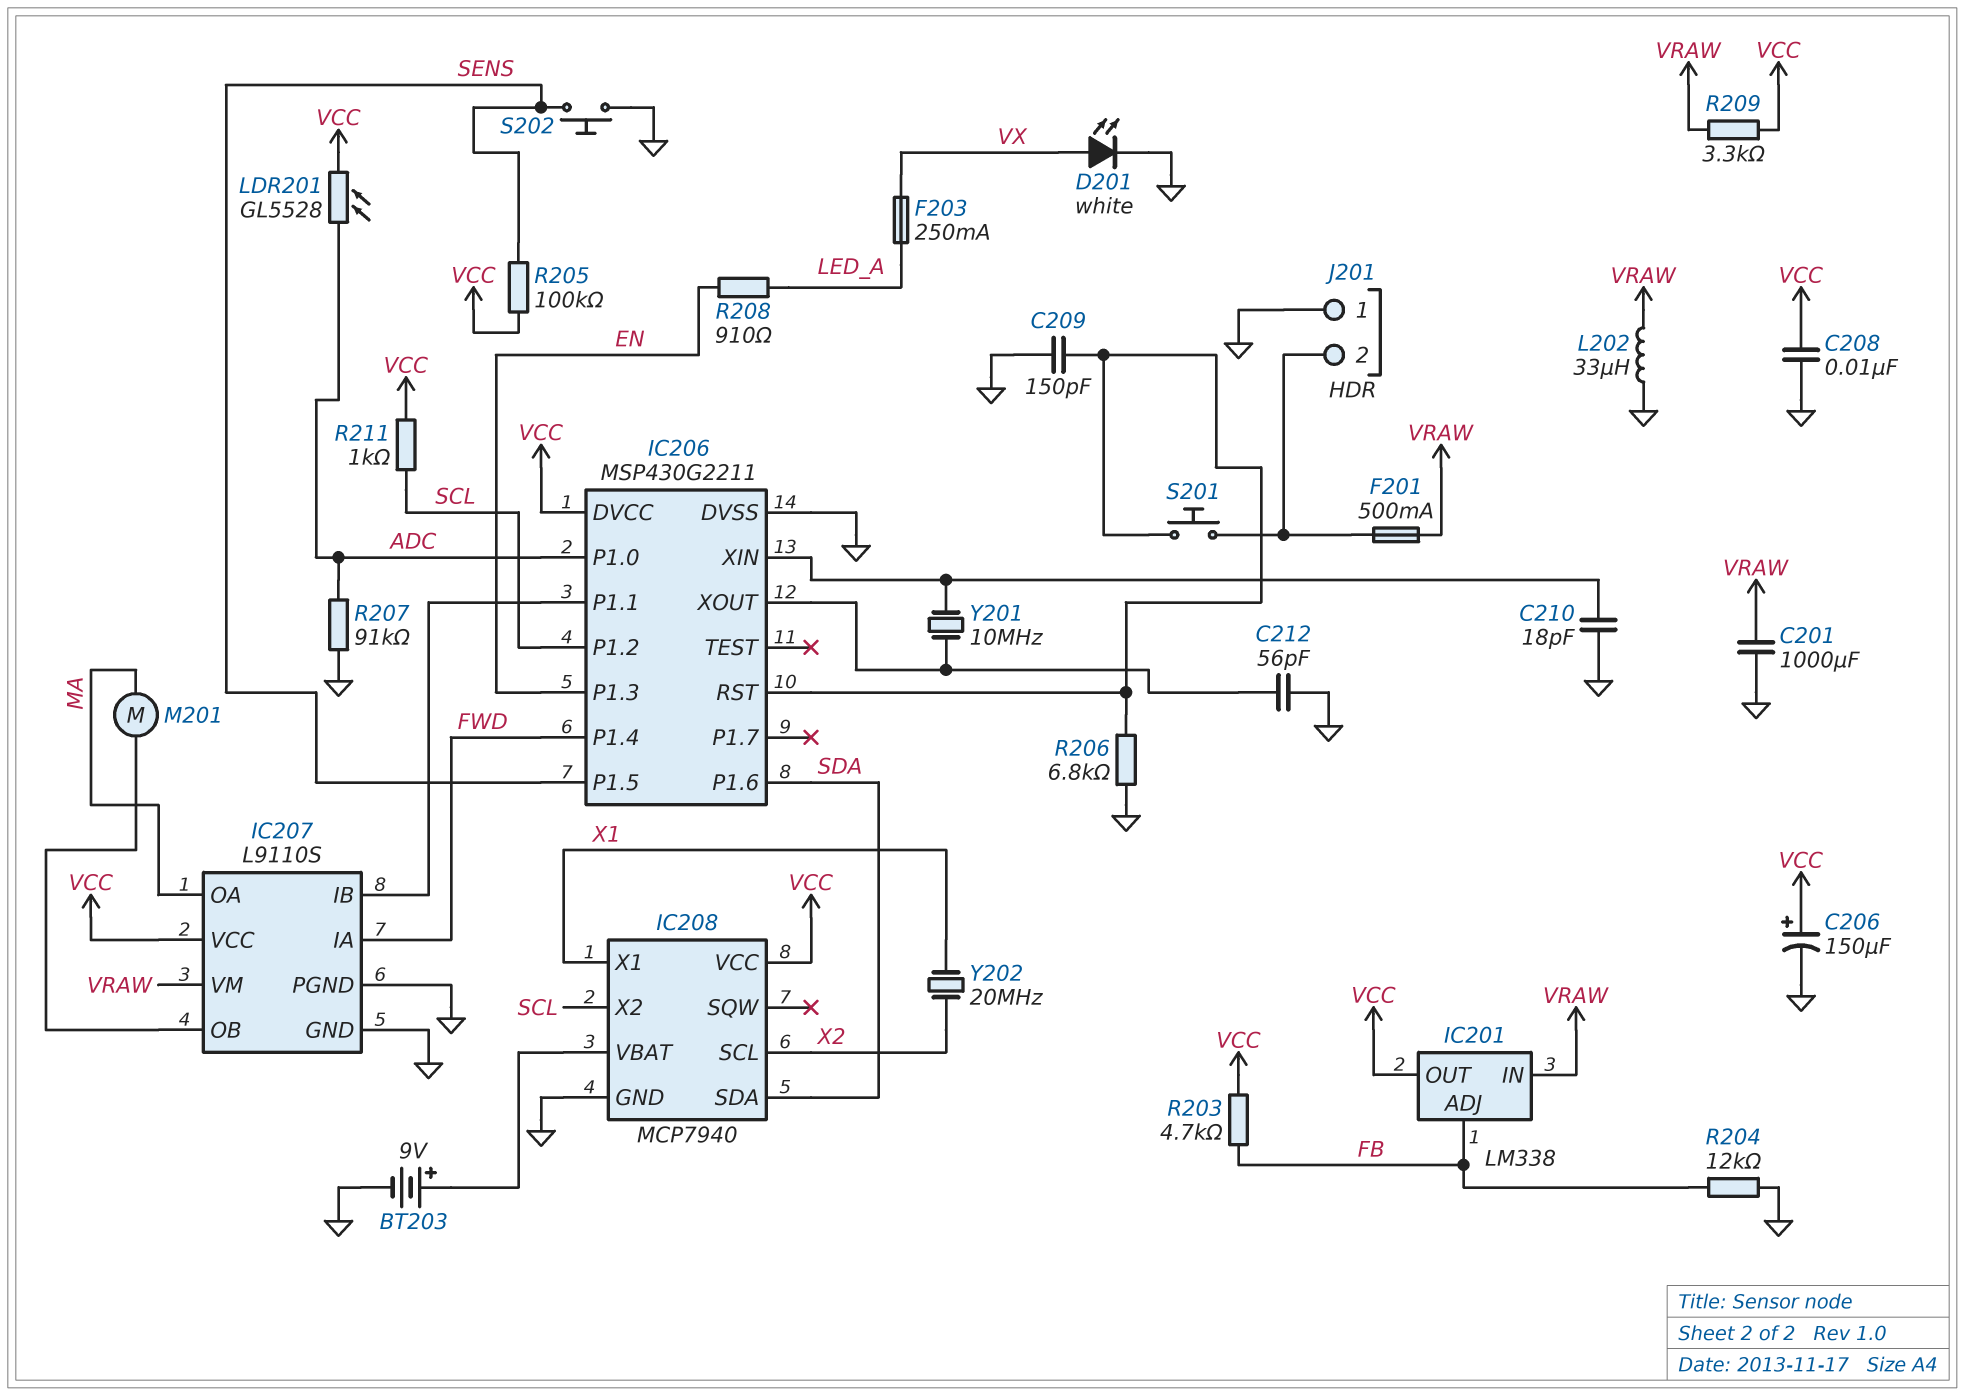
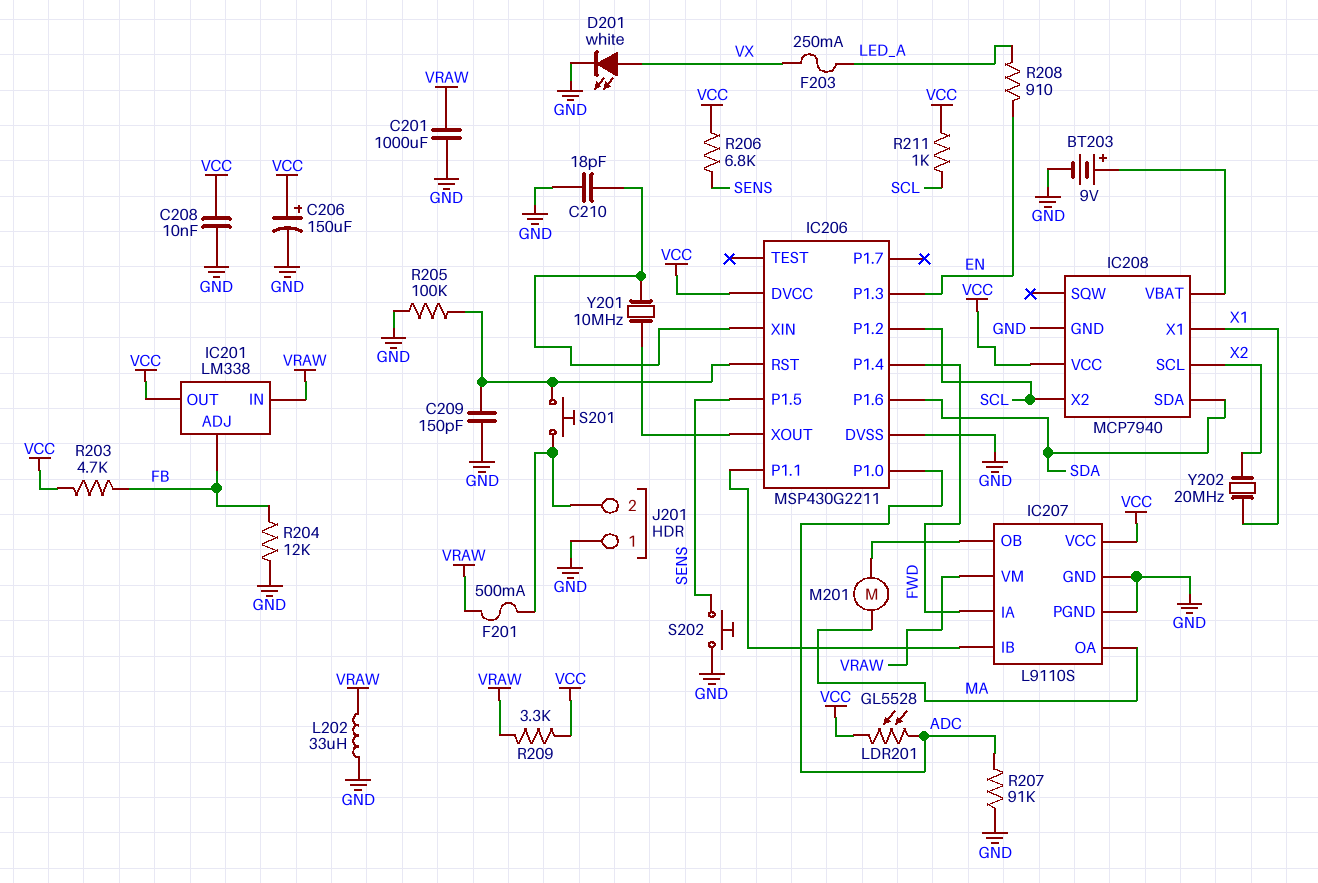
C212: 56pF (GND, IC206/XOUT) -> none
R205: 100k (SENS, VCC) -> 100k (GND, IC206/RST)
R206: 6.8k (GND, IC206/RST) -> 6.8k (SENS, VCC)

